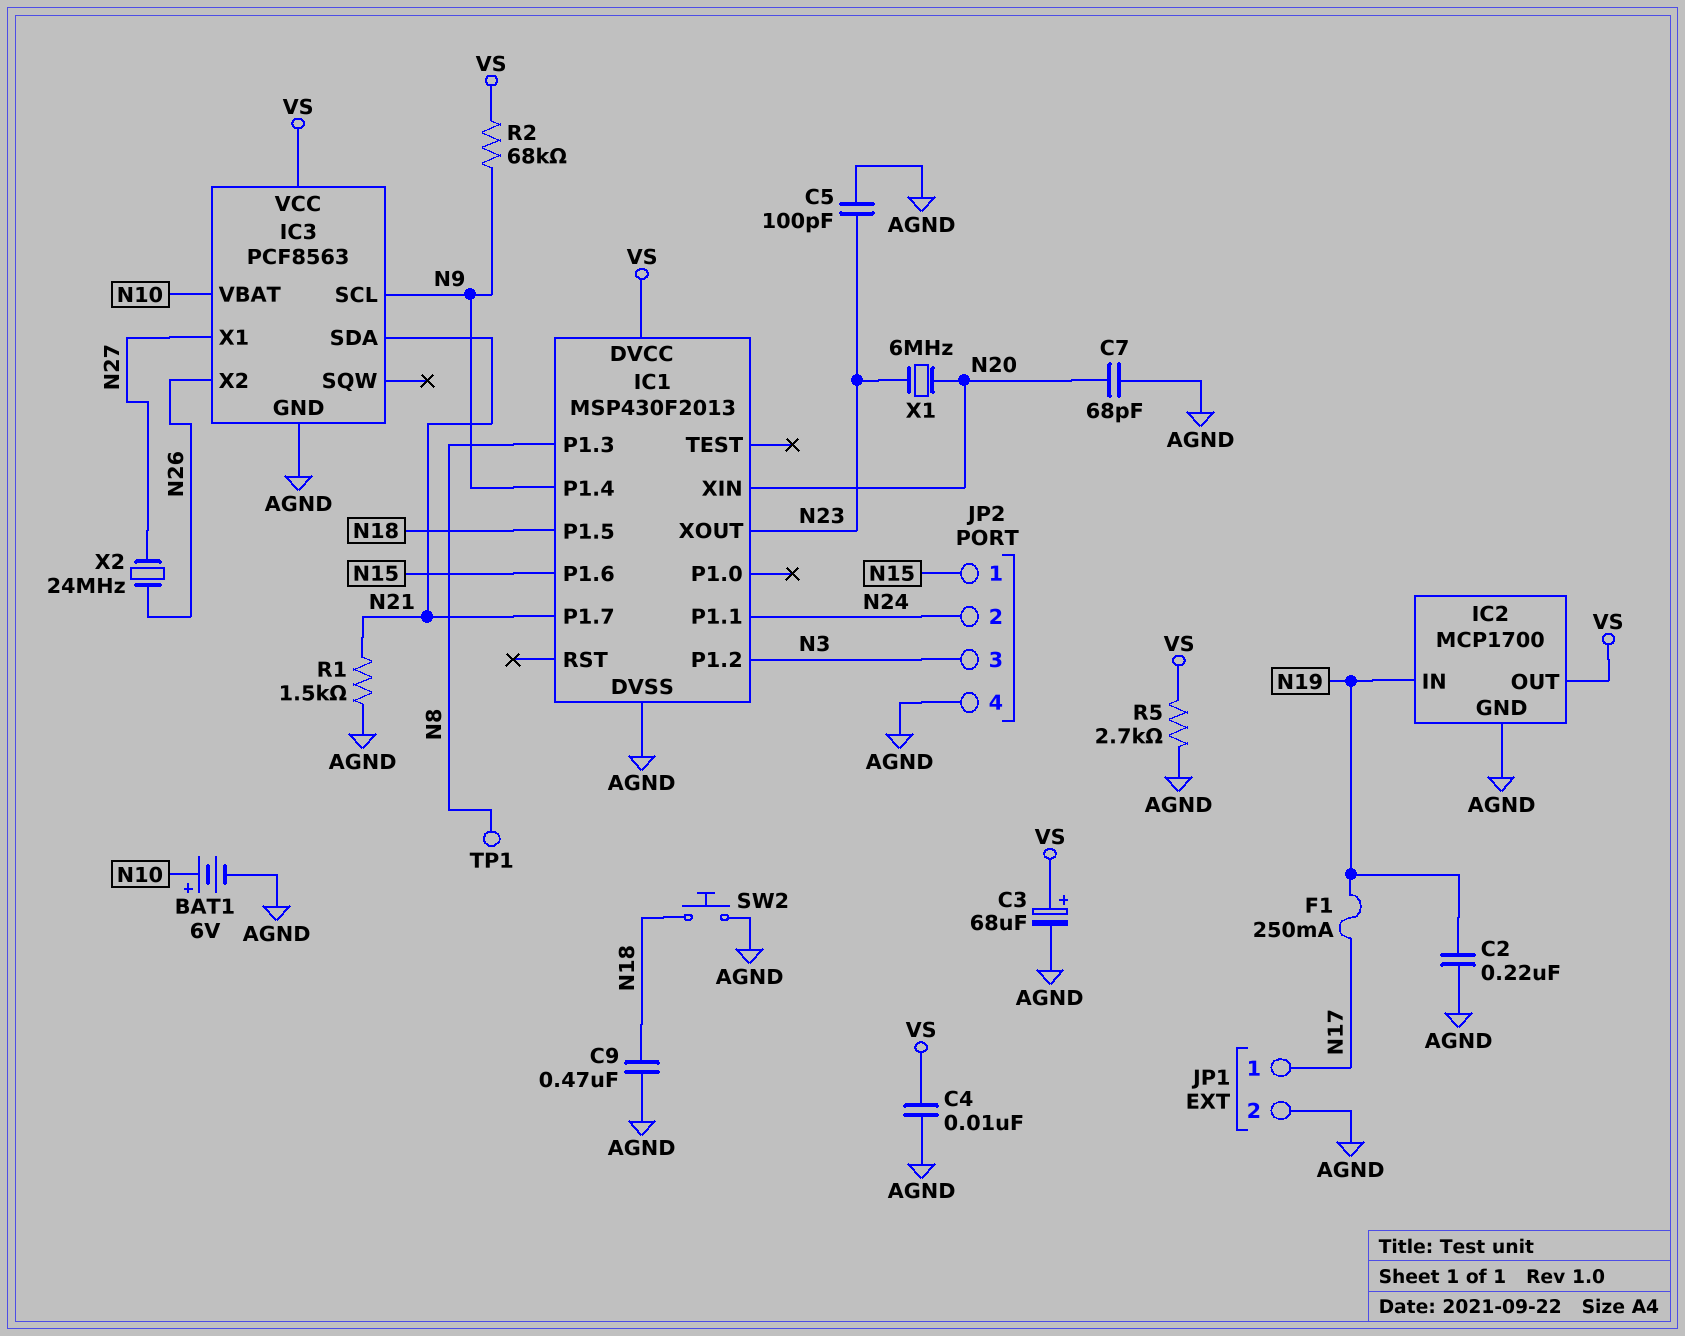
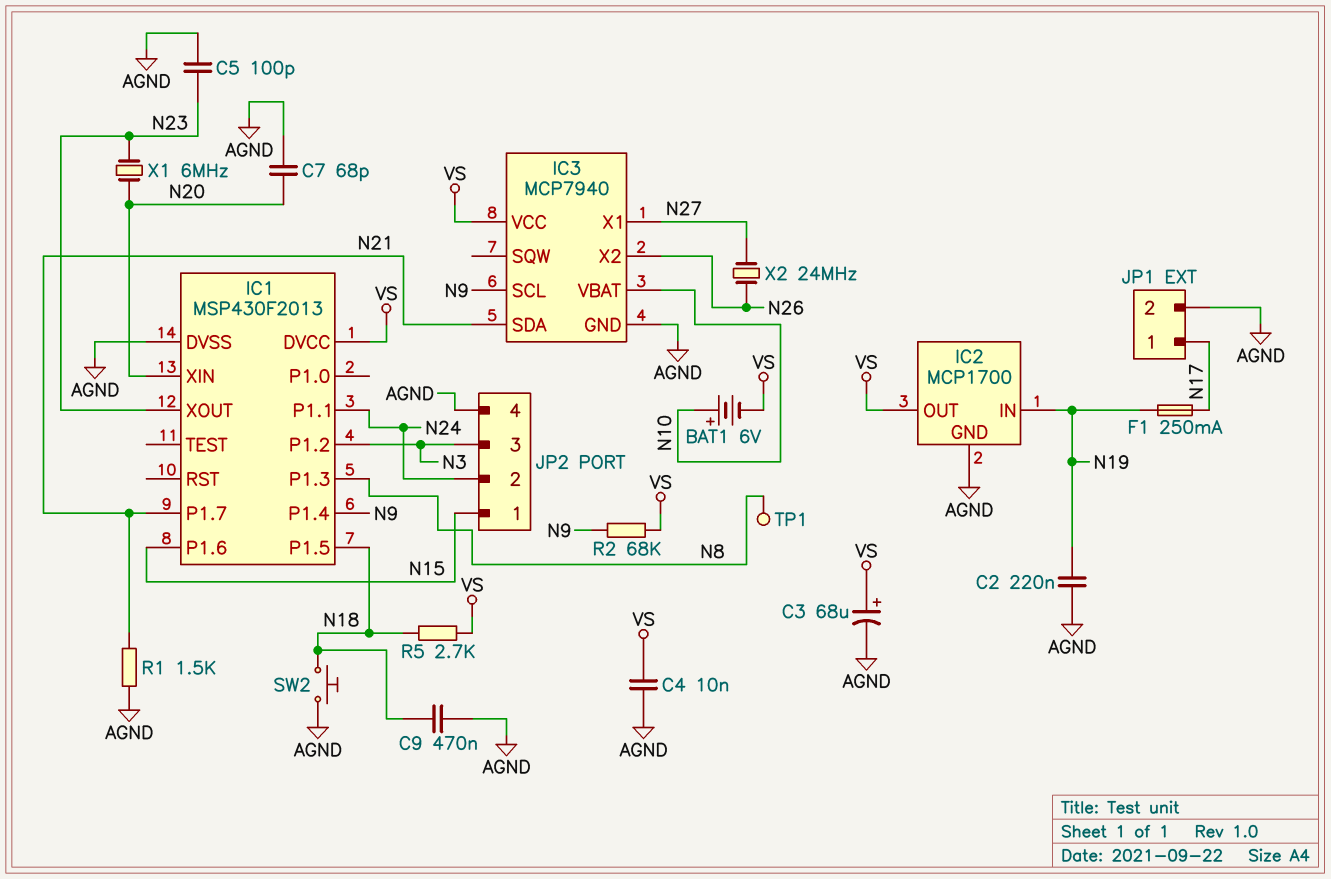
BAT1: 6V (plus N10, minus AGND) -> 6V (plus N10, minus VS)
IC3: PCF8563 -> MCP7940
R5: 2.7k (AGND, VS) -> 2.7k (N18, VS)

